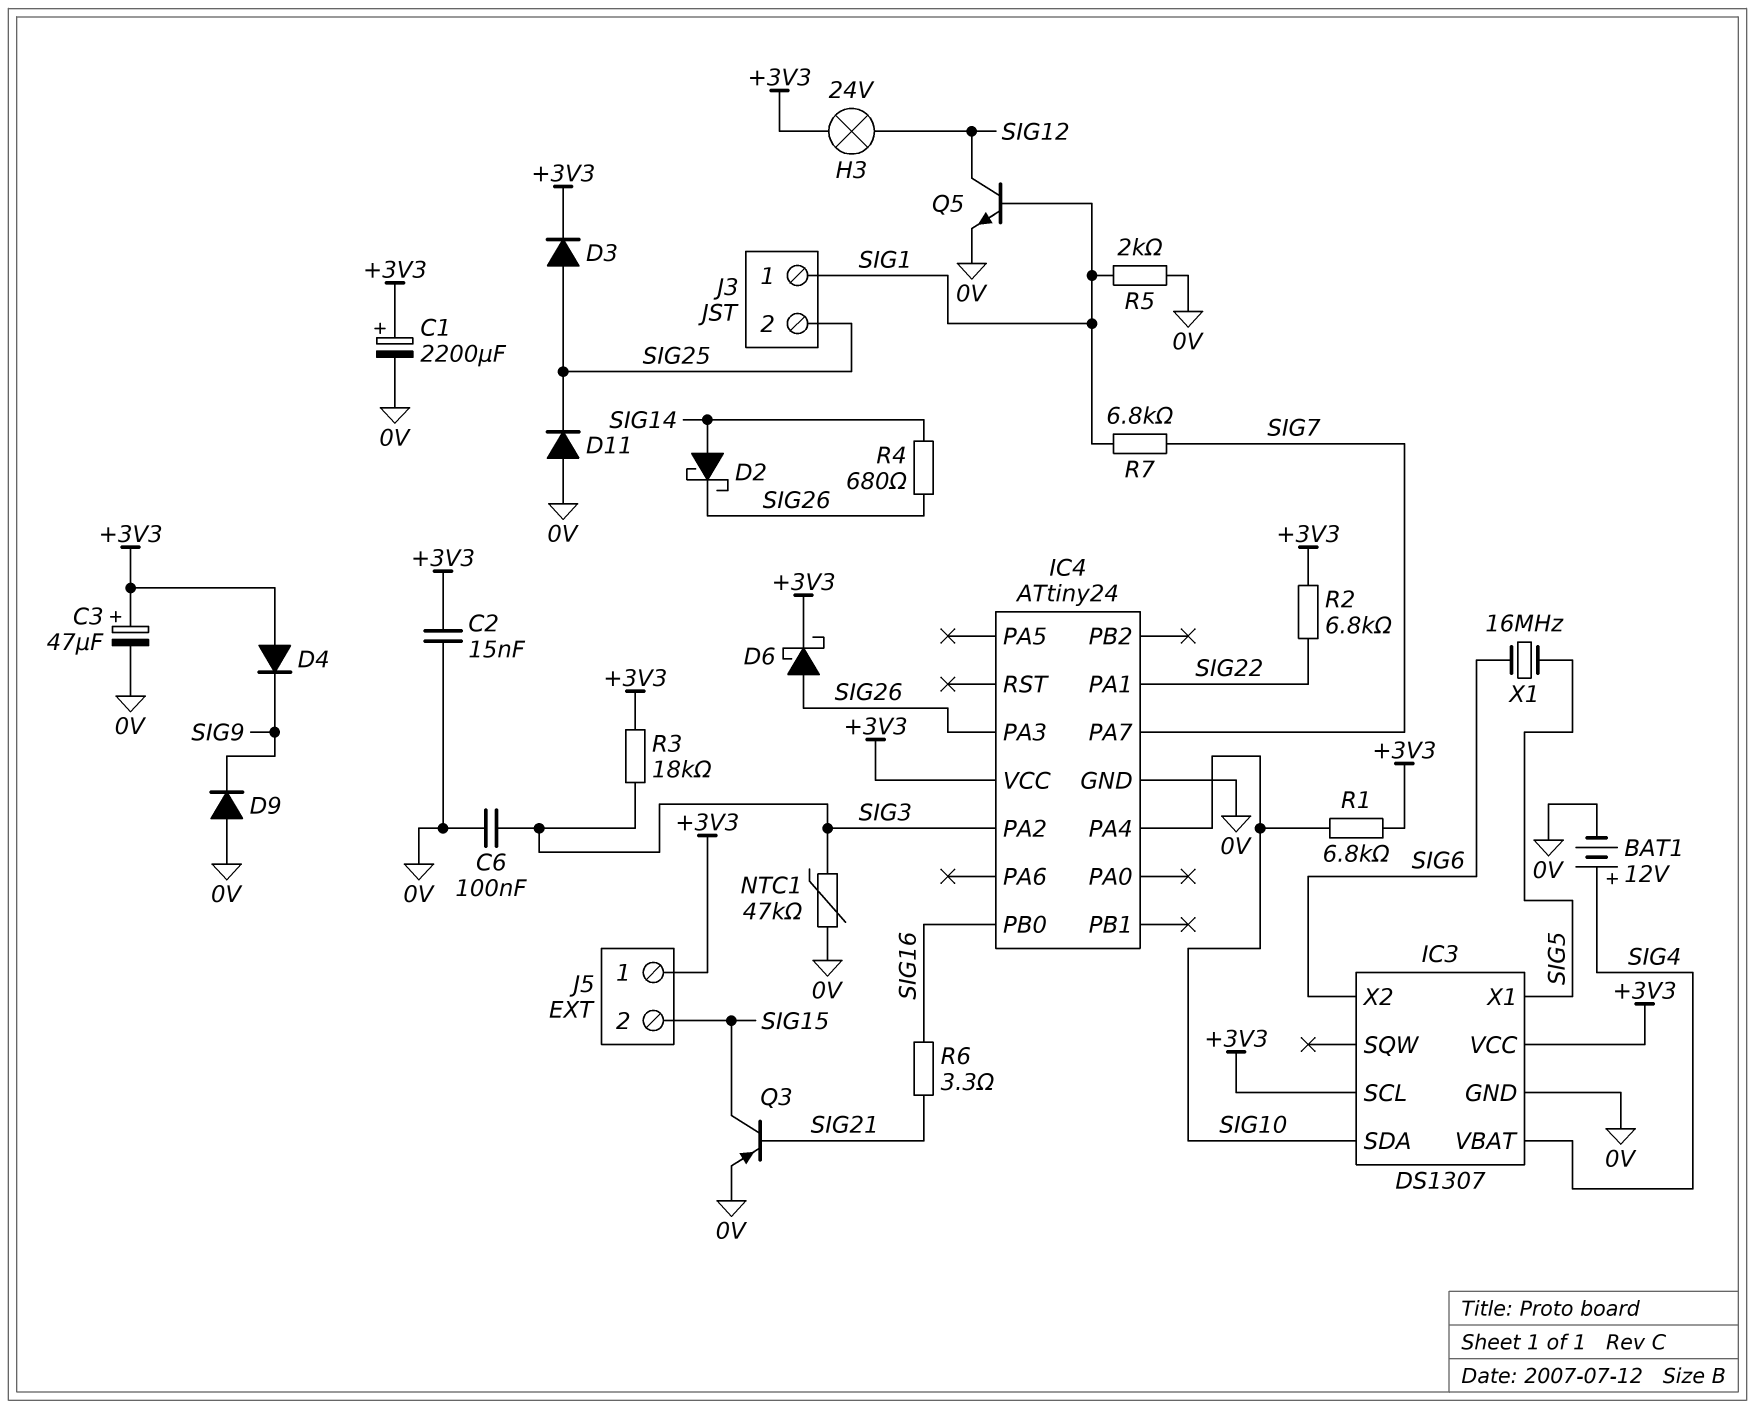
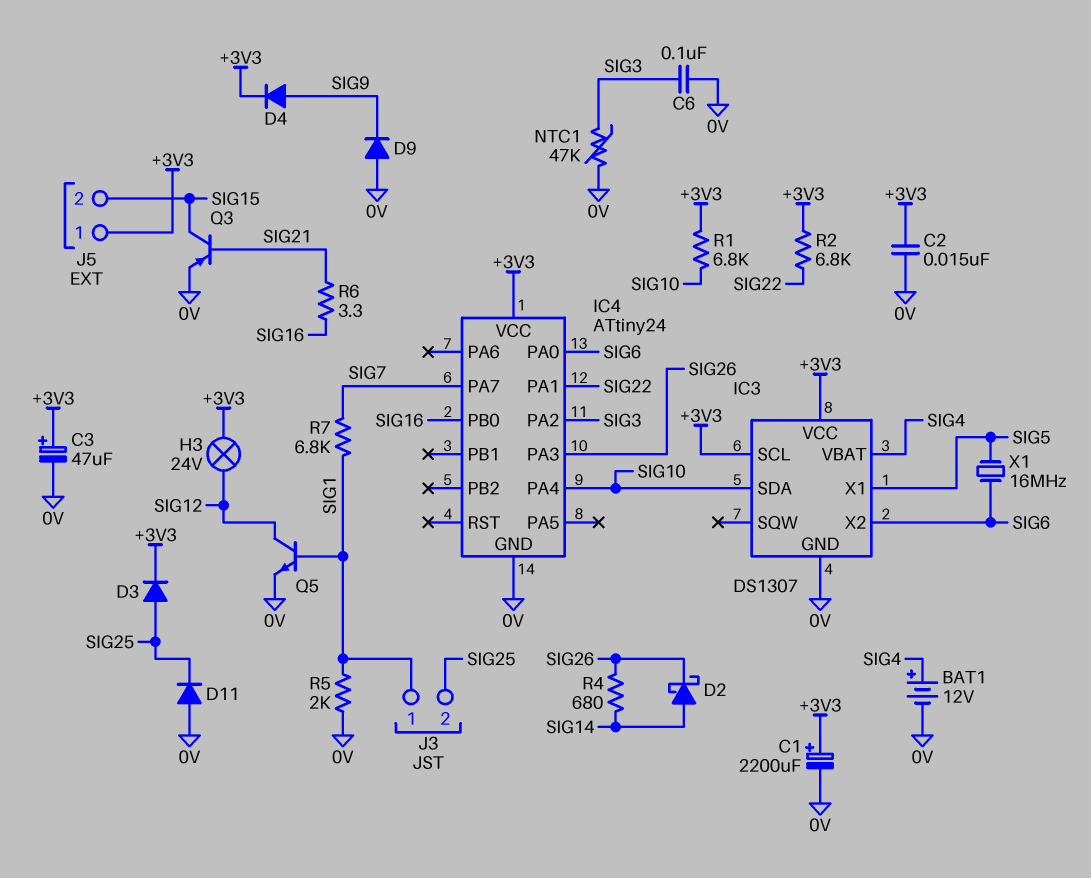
D4: diode (A +3V3, K SIG9) -> diode (A SIG9, K +3V3)
D6: schottky (A SIG26, K +3V3) -> none
IC4 pin PA0: none -> SIG6
R3: 18k (+3V3, SIG3) -> none

